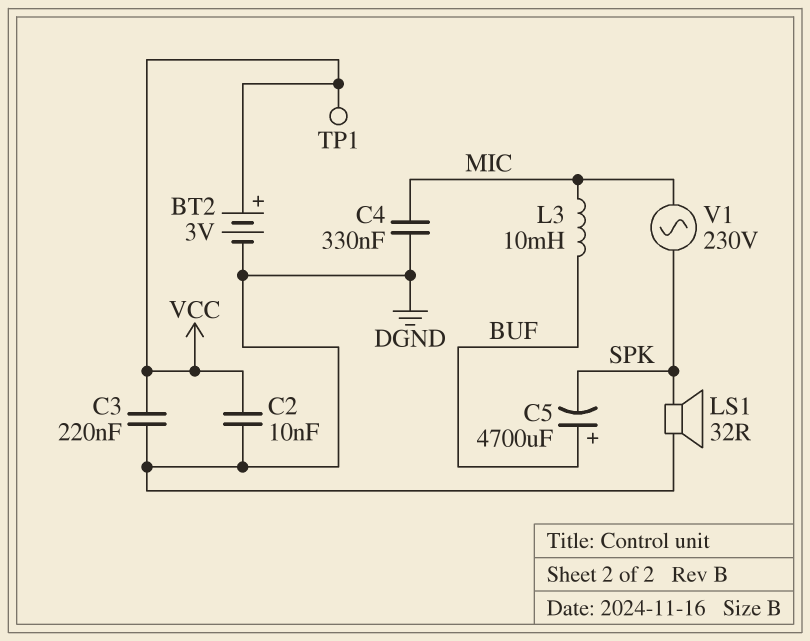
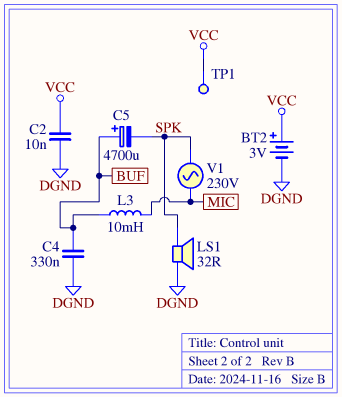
C3: 220nF (DGND, VCC) -> none
C4: 330nF (DGND, MIC) -> 330nF (BUF, DGND)

